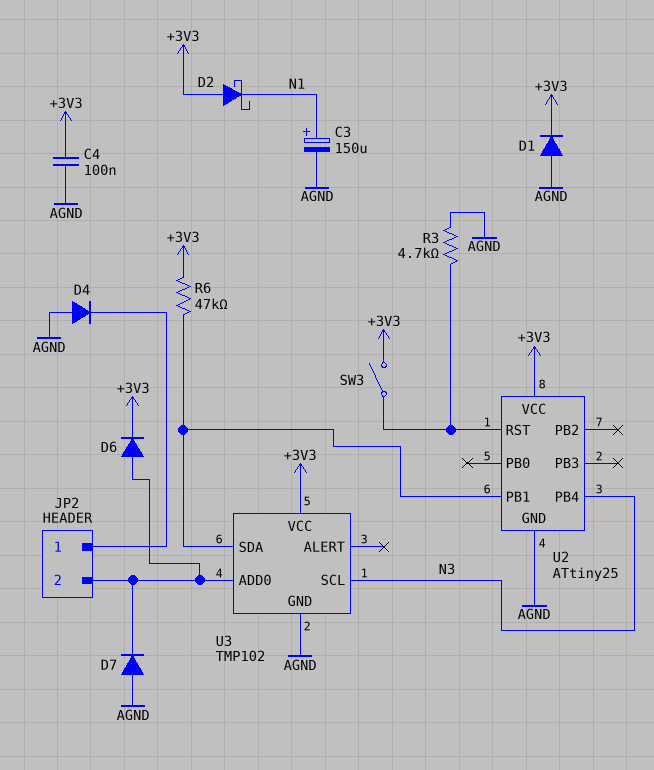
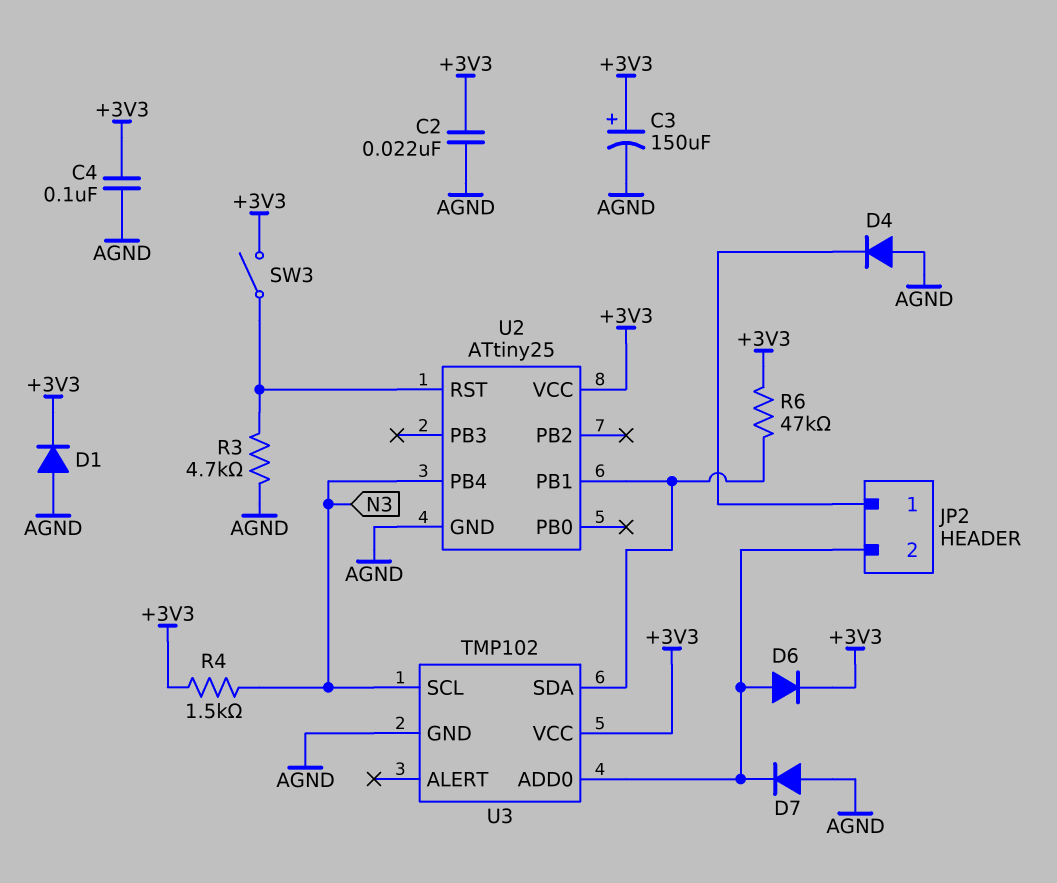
C2: none -> 22nF (+3V3, AGND)
C3: 150uF (plus N1, minus AGND) -> 150uF (plus +3V3, minus AGND)
D2: schottky (A +3V3, K N1) -> none
R4: none -> 1.5k (+3V3, N3)

